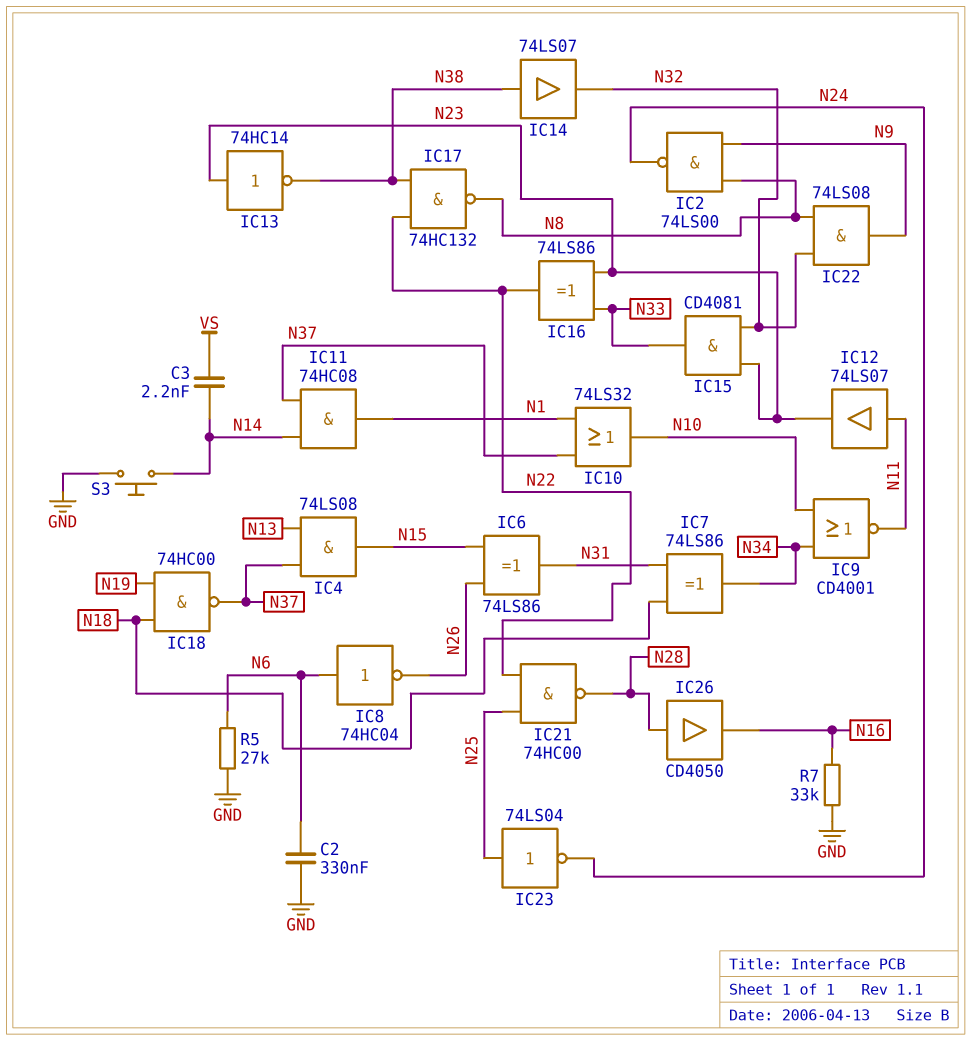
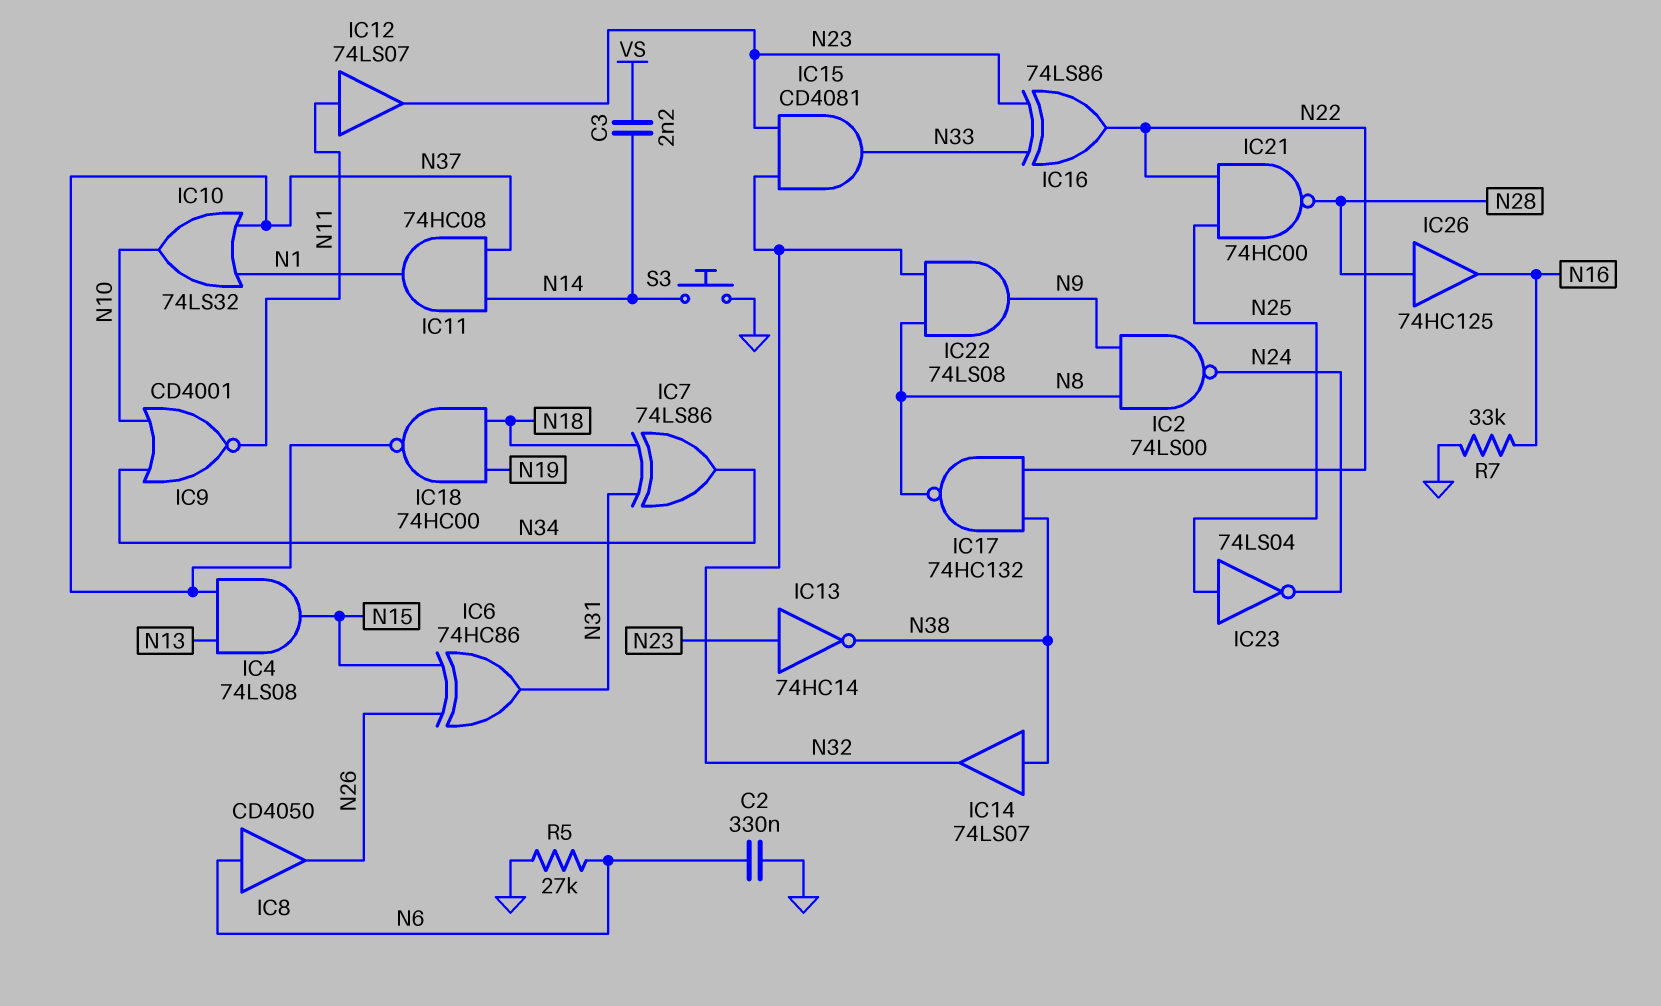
IC6: XOR 74LS86 (in N15, in N26, out N31) -> XOR 74HC86 (in N15, in N26, out N31)
IC8: NOT 74HC04 (in N6, out N26) -> buffer CD4050 (in N6, out N26)
IC26: buffer CD4050 (in N28, out N16) -> buffer 74HC125 (in N28, out N16)

